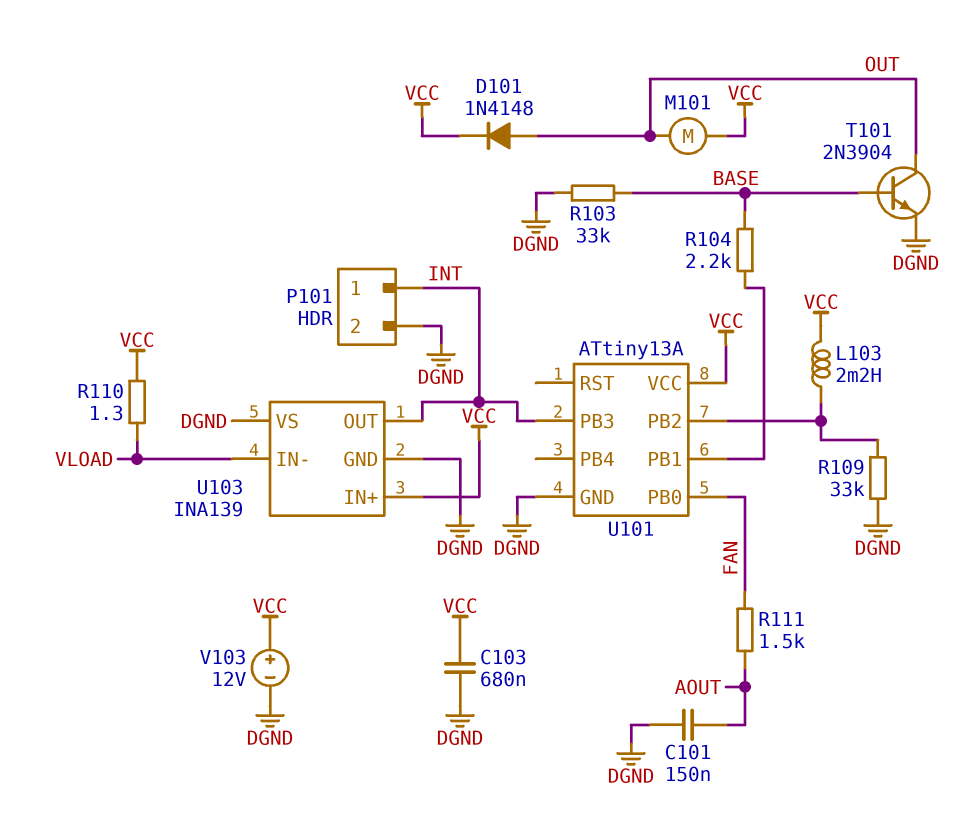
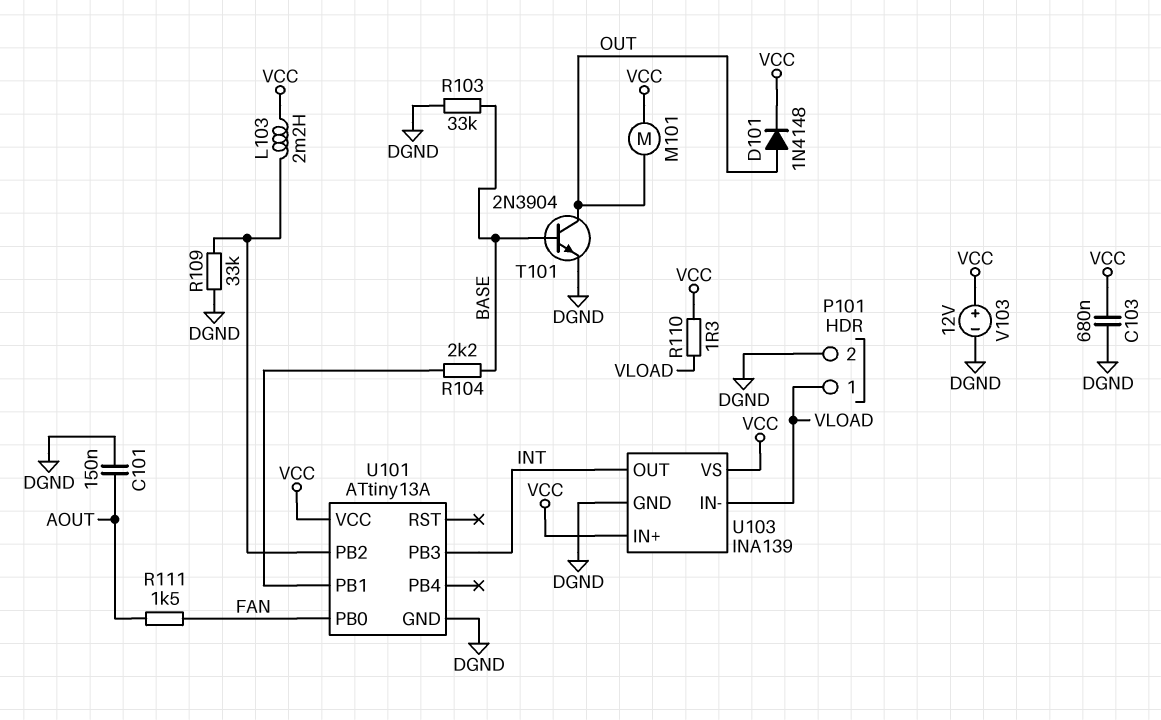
P101 pin 1: INT -> VLOAD
U103 pin VS: DGND -> VCC

